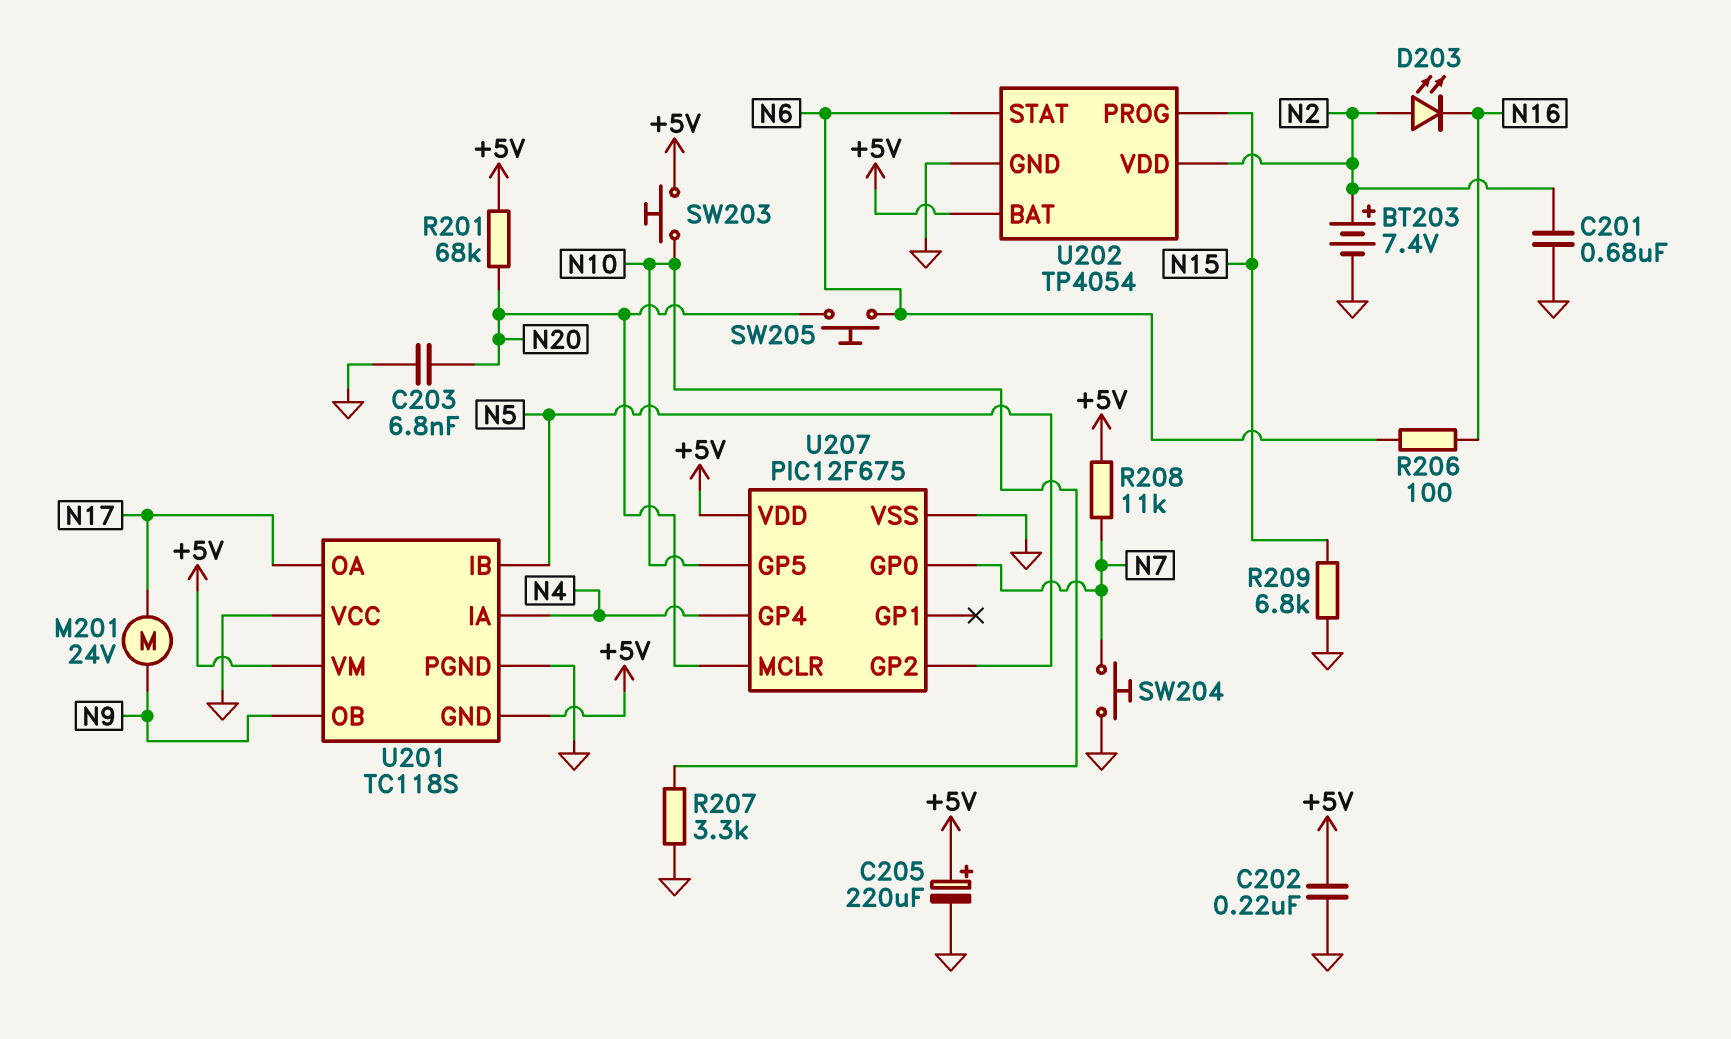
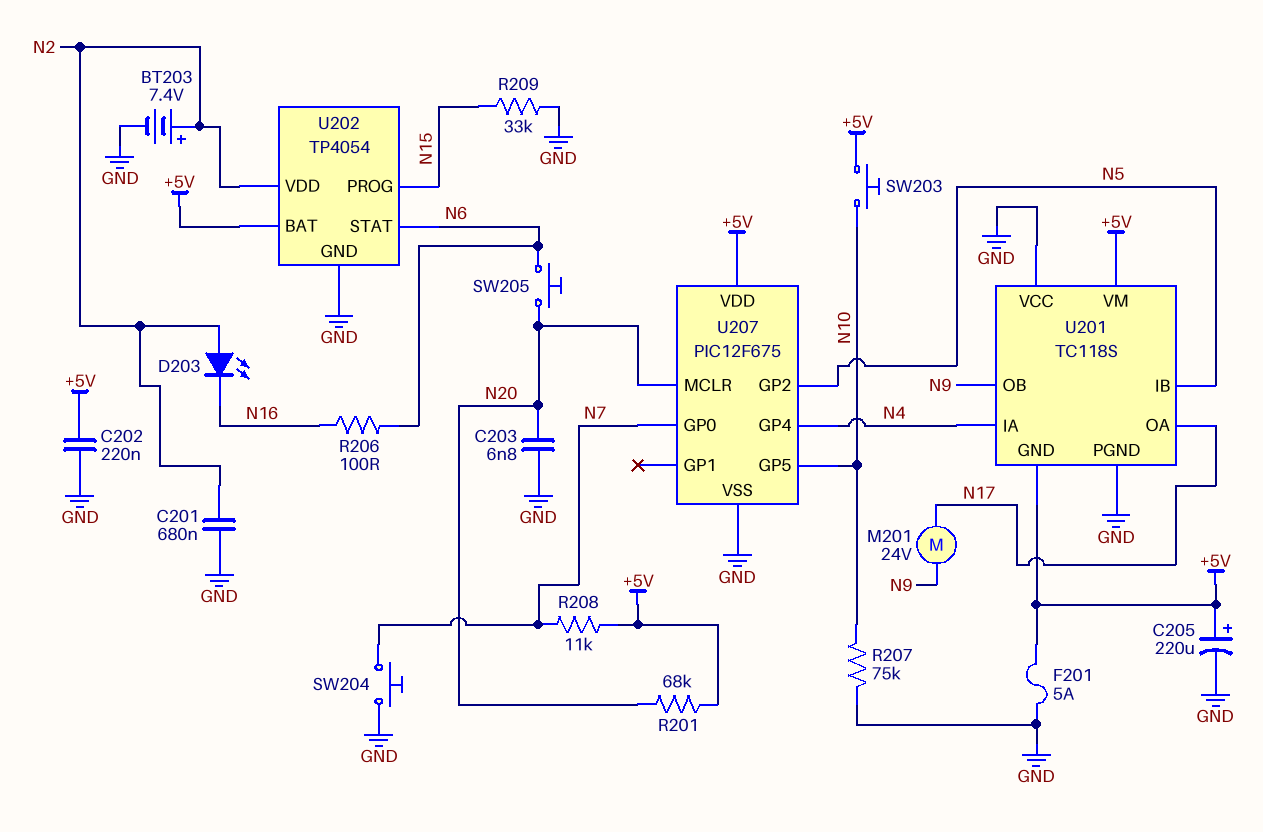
F201: none -> 5A (+5V, GND)
R207: 3.3k (GND, N10) -> 75k (GND, N10)
R209: 6.8k (GND, N15) -> 33k (GND, N15)

